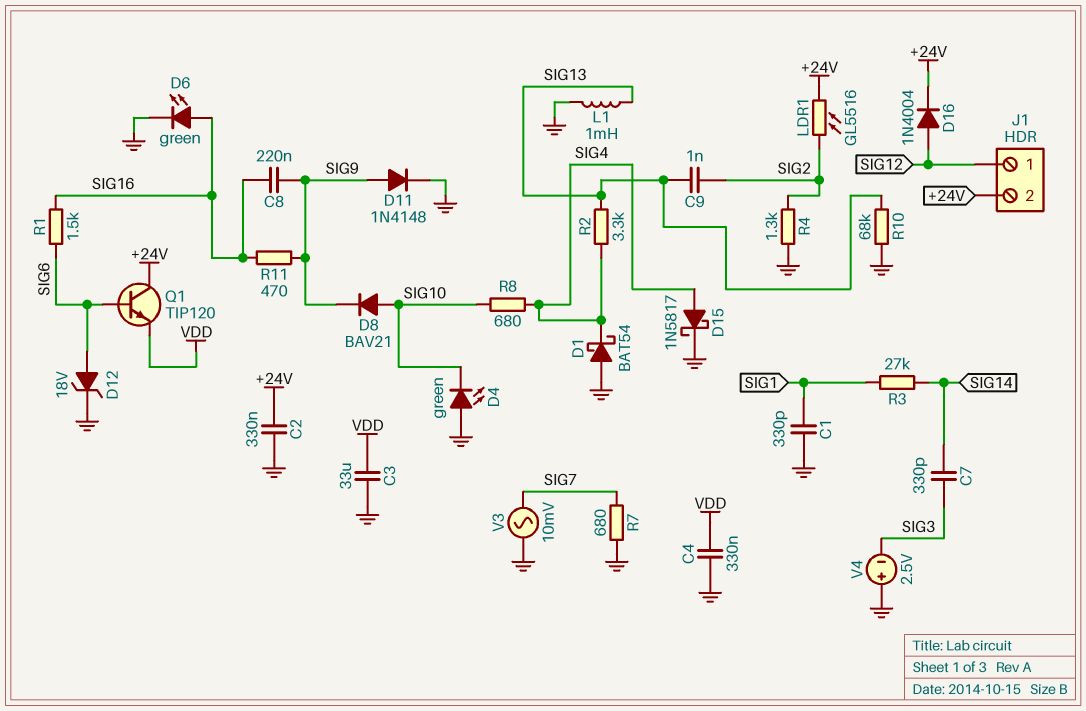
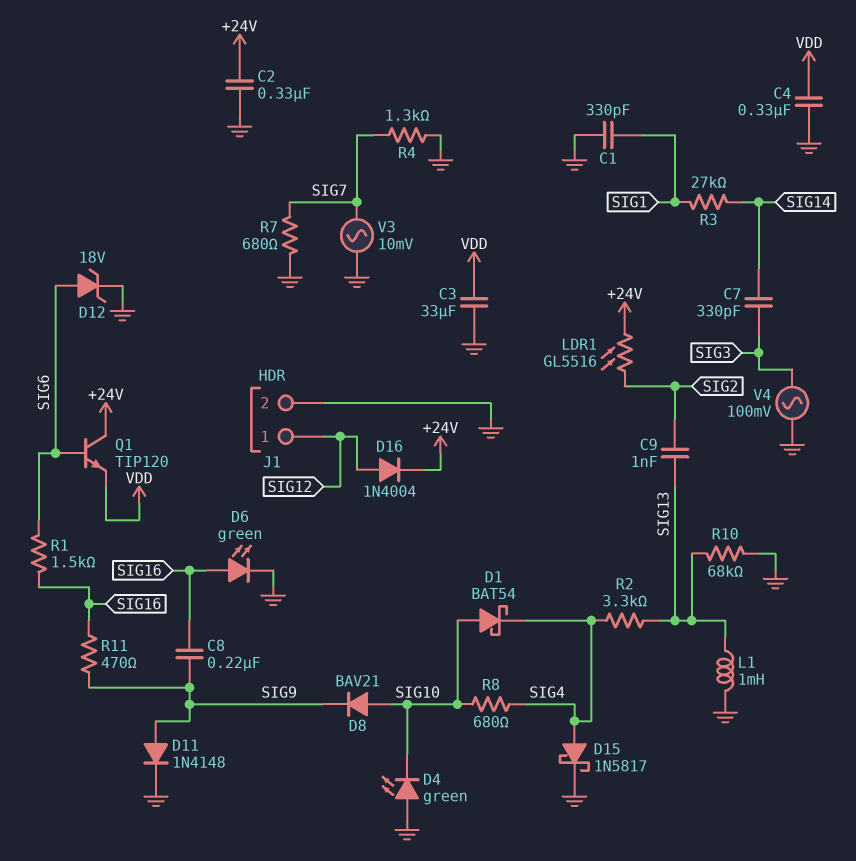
D1: schottky BAT54 (A GND, K SIG4) -> schottky BAT54 (A SIG10, K SIG4)
J1 pin 2: +24V -> GND
R4: 1.3k (GND, SIG2) -> 1.3k (GND, SIG7)
V4: 2.5V (plus GND, minus SIG3) -> AC 100mV (GND, SIG3)

